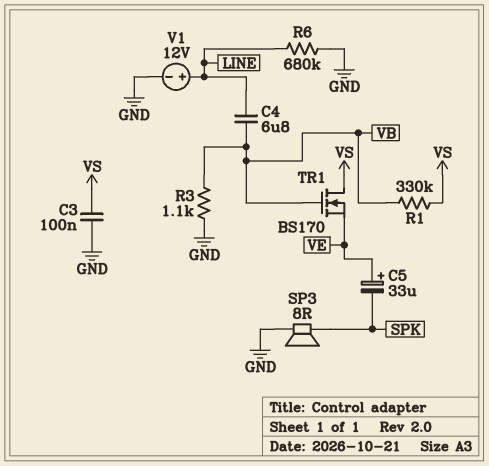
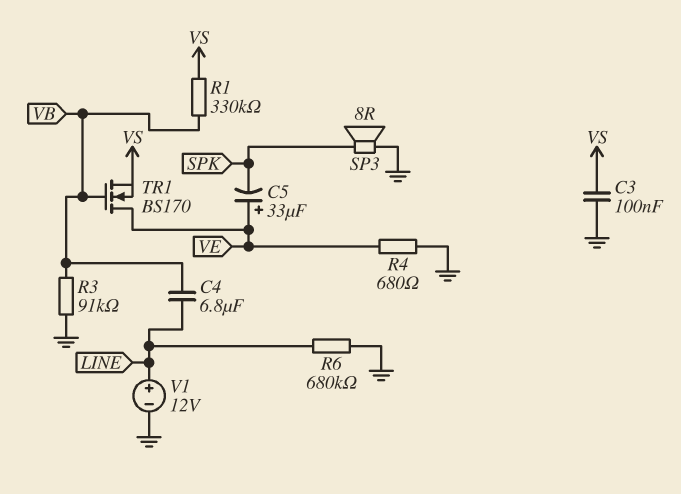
R3: 1.1k (GND, VB) -> 91k (GND, VB)
R4: none -> 680 (GND, VE)
TR1: NMOS BS170 (G VB, D VS, S VE) -> NMOS BS170 (G VB, D VE, S VS)

